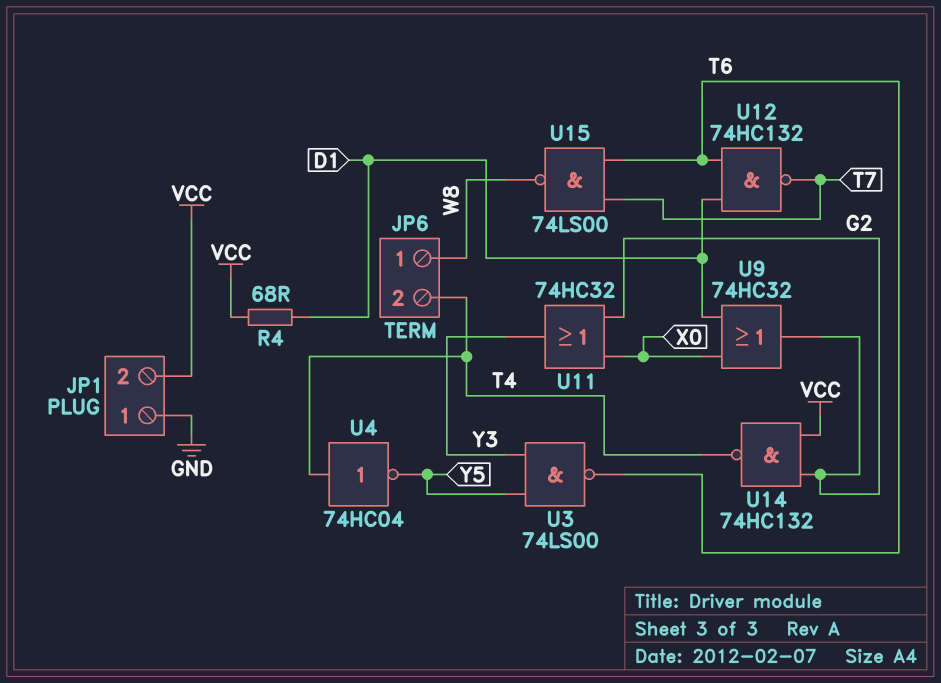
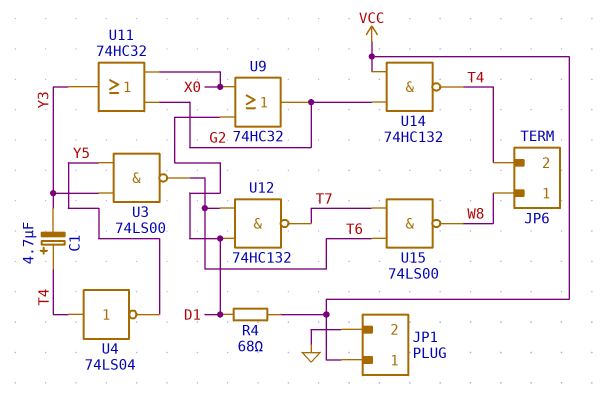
C1: none -> 4.7uF (plus T4, minus Y3)
JP1 pin 1: GND -> VCC
JP1 pin 2: VCC -> GND
U4: NOT 74HC04 (in T4, out Y5) -> NOT 74LS04 (in T4, out Y5)

